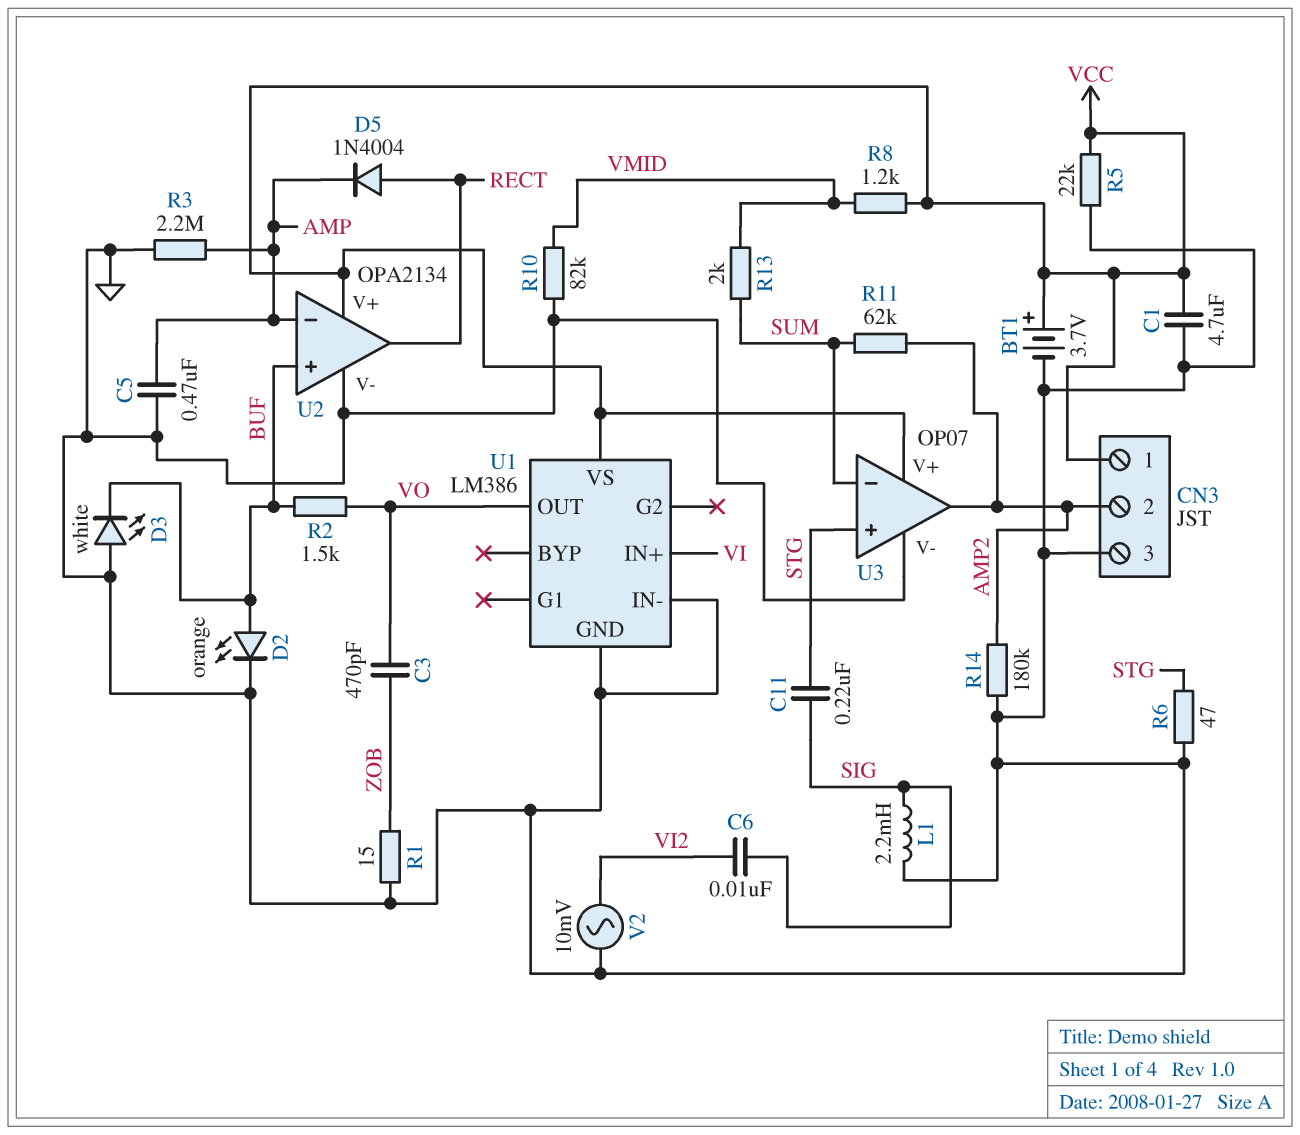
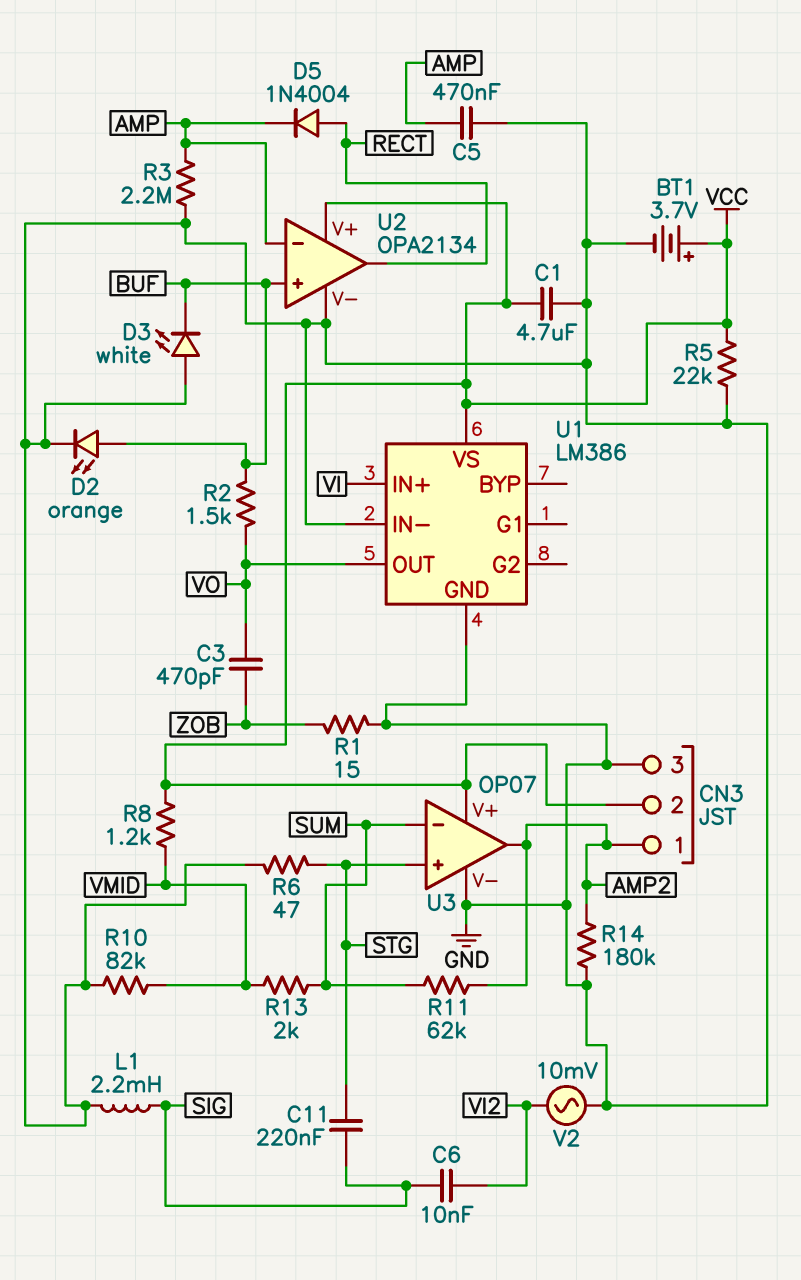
CN3 pin 1: VCC -> AMP2
CN3 pin 2: AMP2 -> VCC

